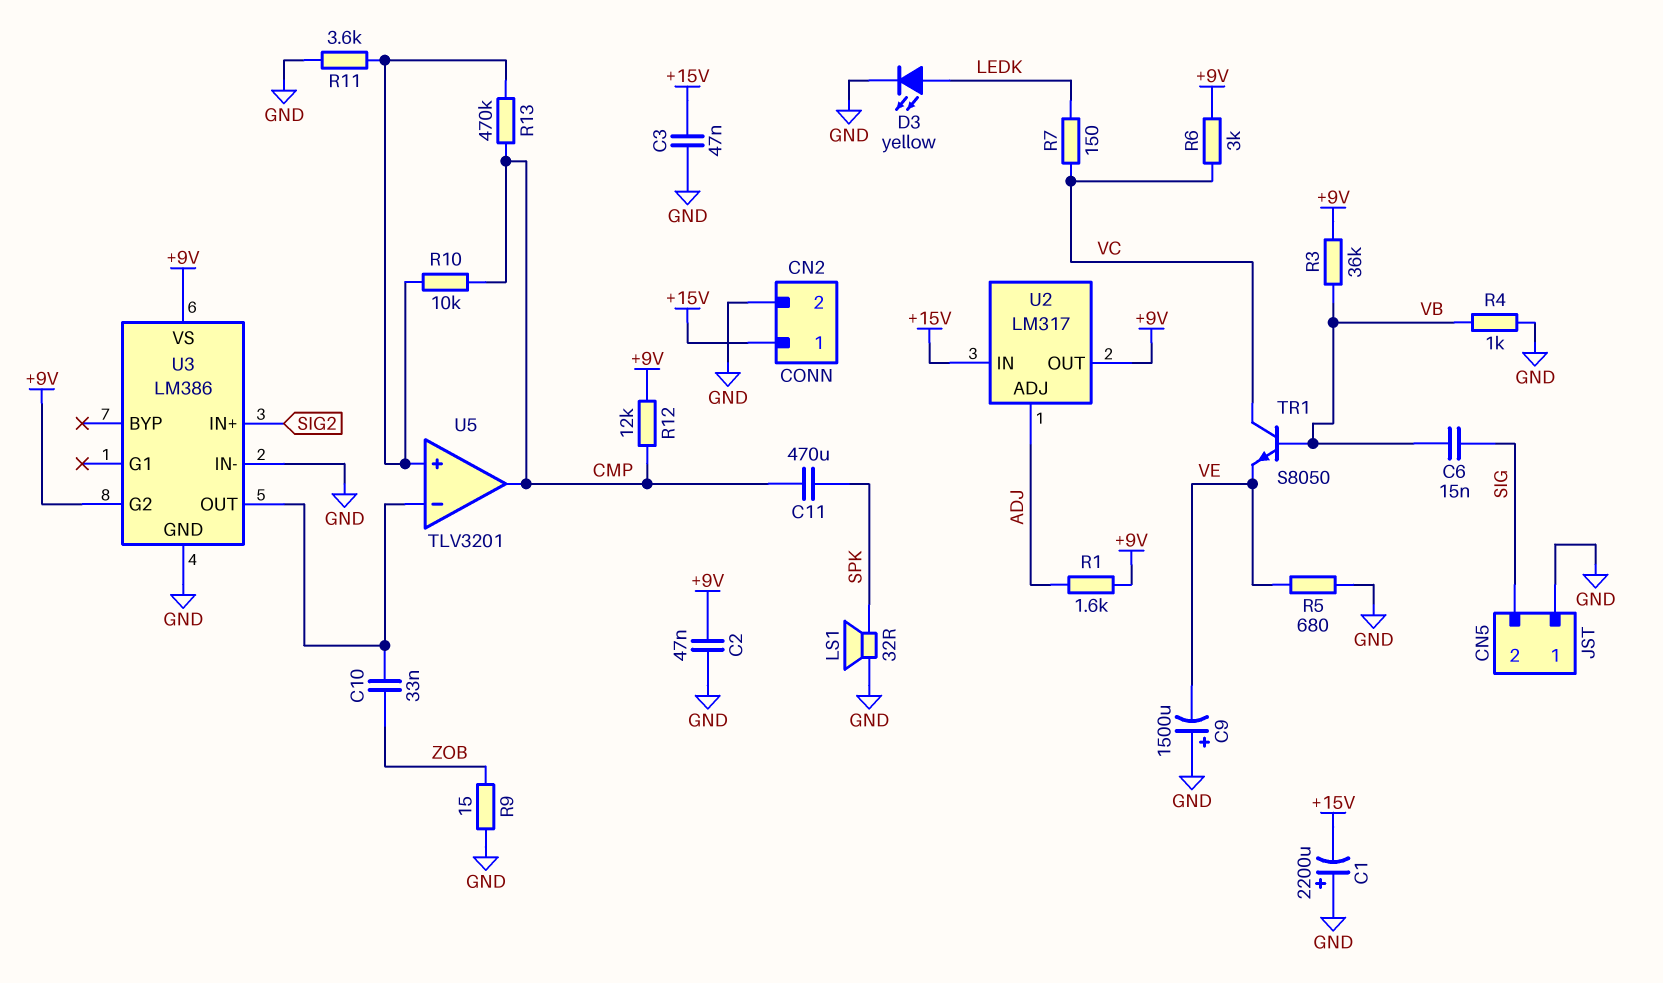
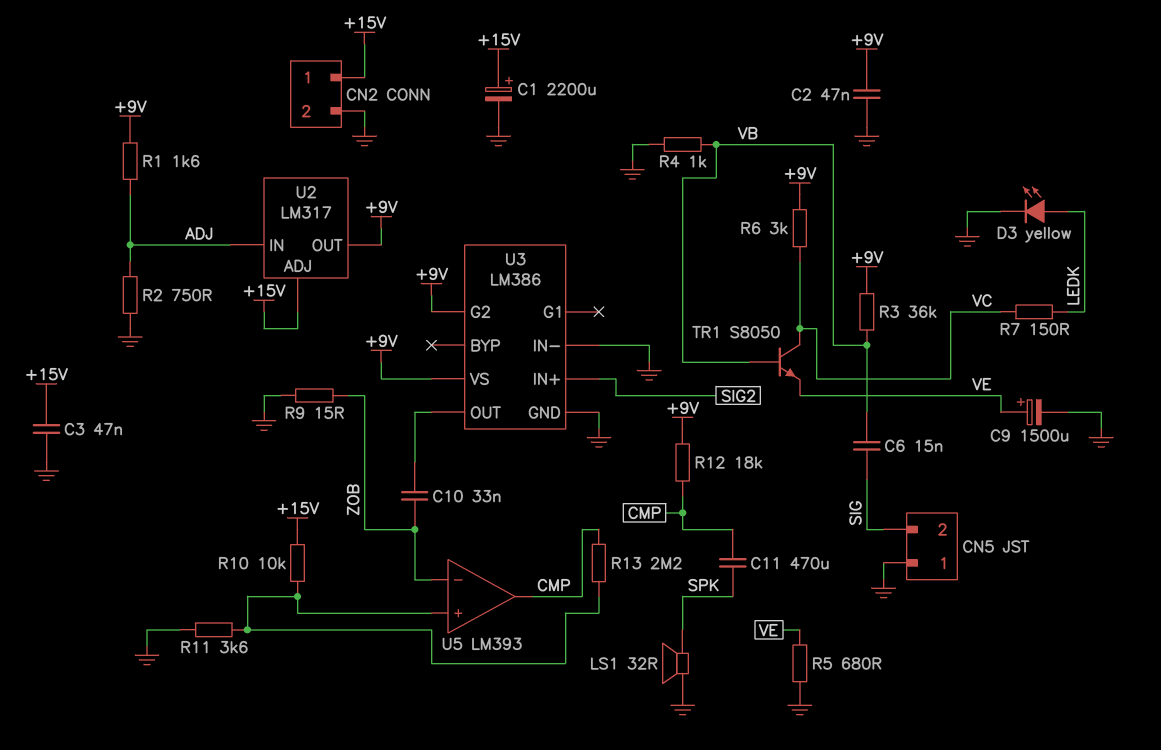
C1: 2200uF (plus GND, minus +15V) -> 2200uF (plus +15V, minus GND)
C9: 1500uF (plus GND, minus VE) -> 1500uF (plus VE, minus GND)
R2: none -> 750 (ADJ, GND)
R10: 10k (CMP, U5/in+) -> 10k (+15V, U5/in+)
R12: 12k (+9V, CMP) -> 18k (+9V, CMP)
R13: 470k (CMP, U5/in+) -> 2.2M (CMP, U5/in+)
U2 pin ADJ: ADJ -> +15V
U2 pin IN: +15V -> ADJ
U5: TLV3201 -> LM393
U5 pin in-: U3/OUT -> ZOB

